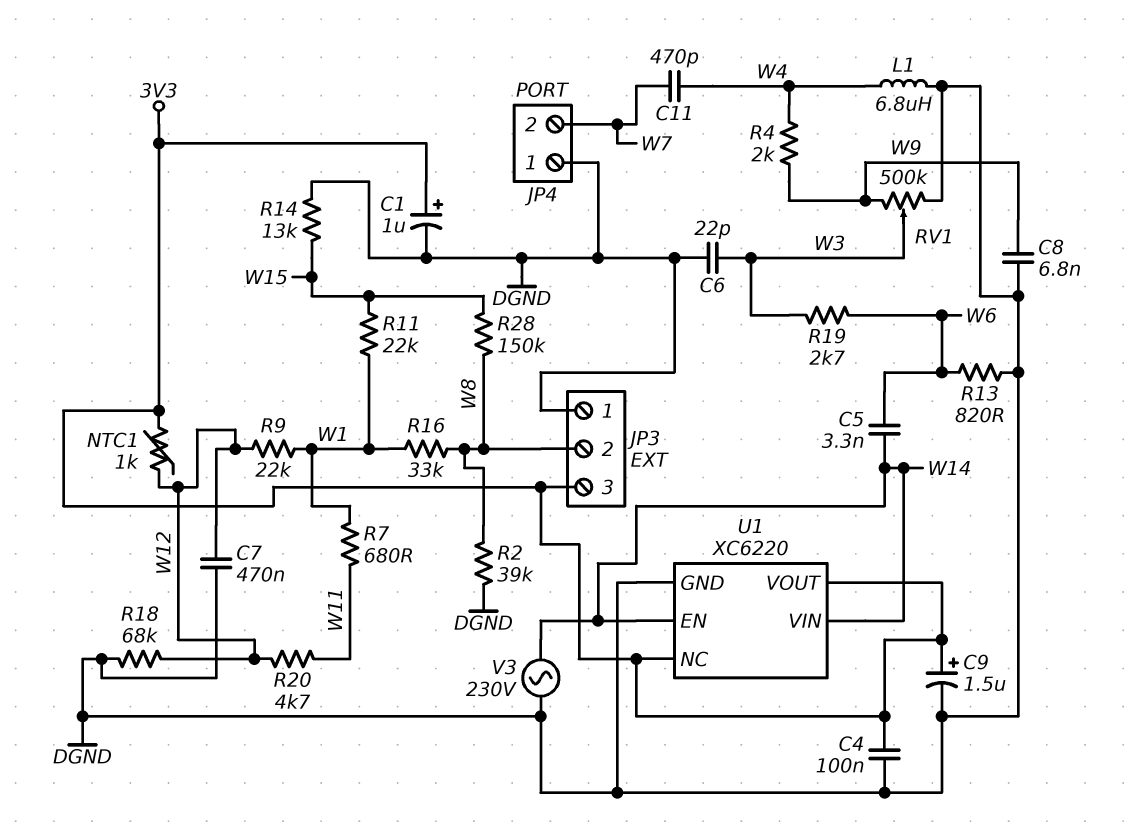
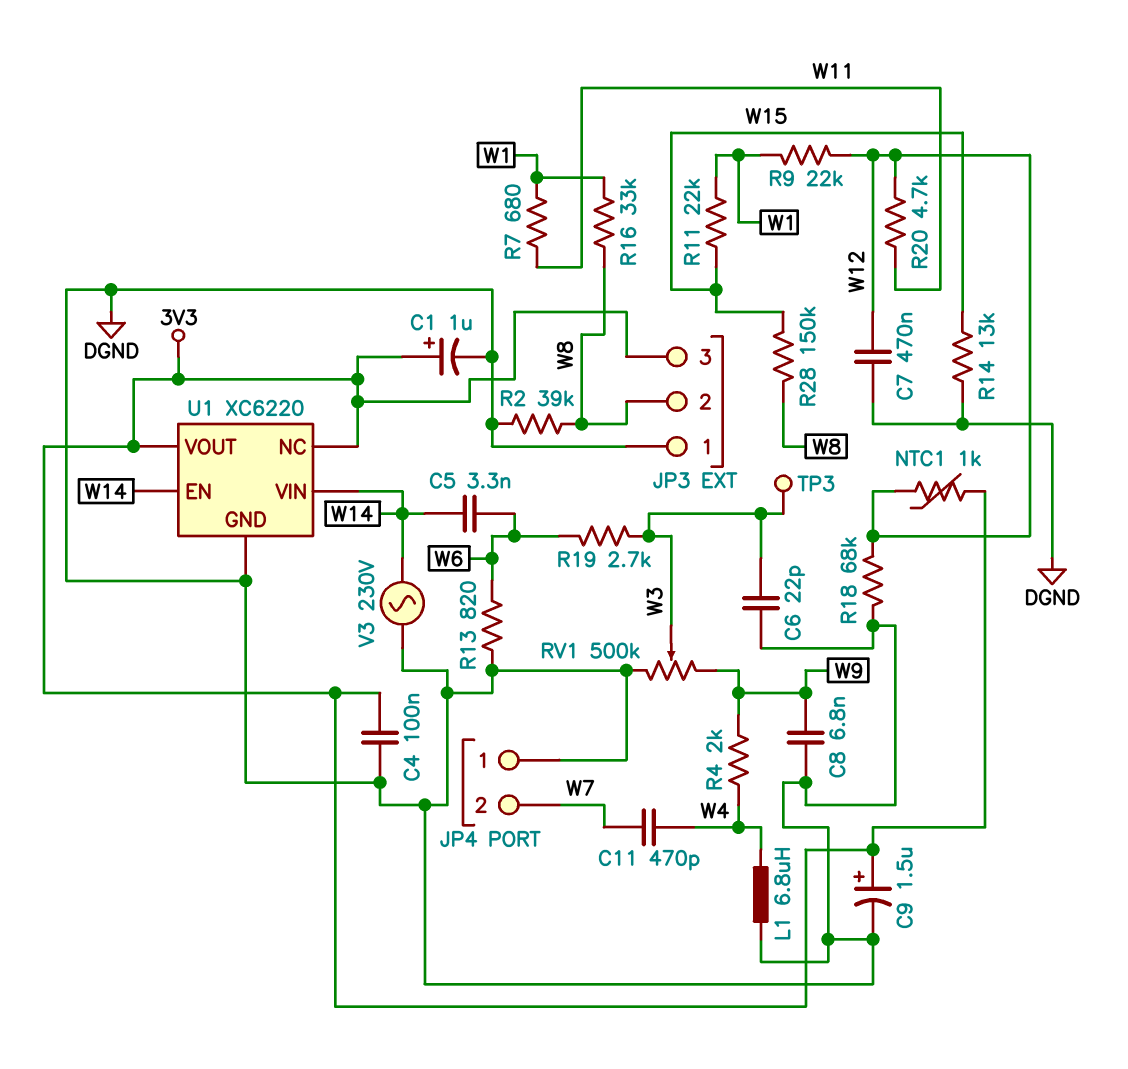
TP3: none -> test point (W3)

